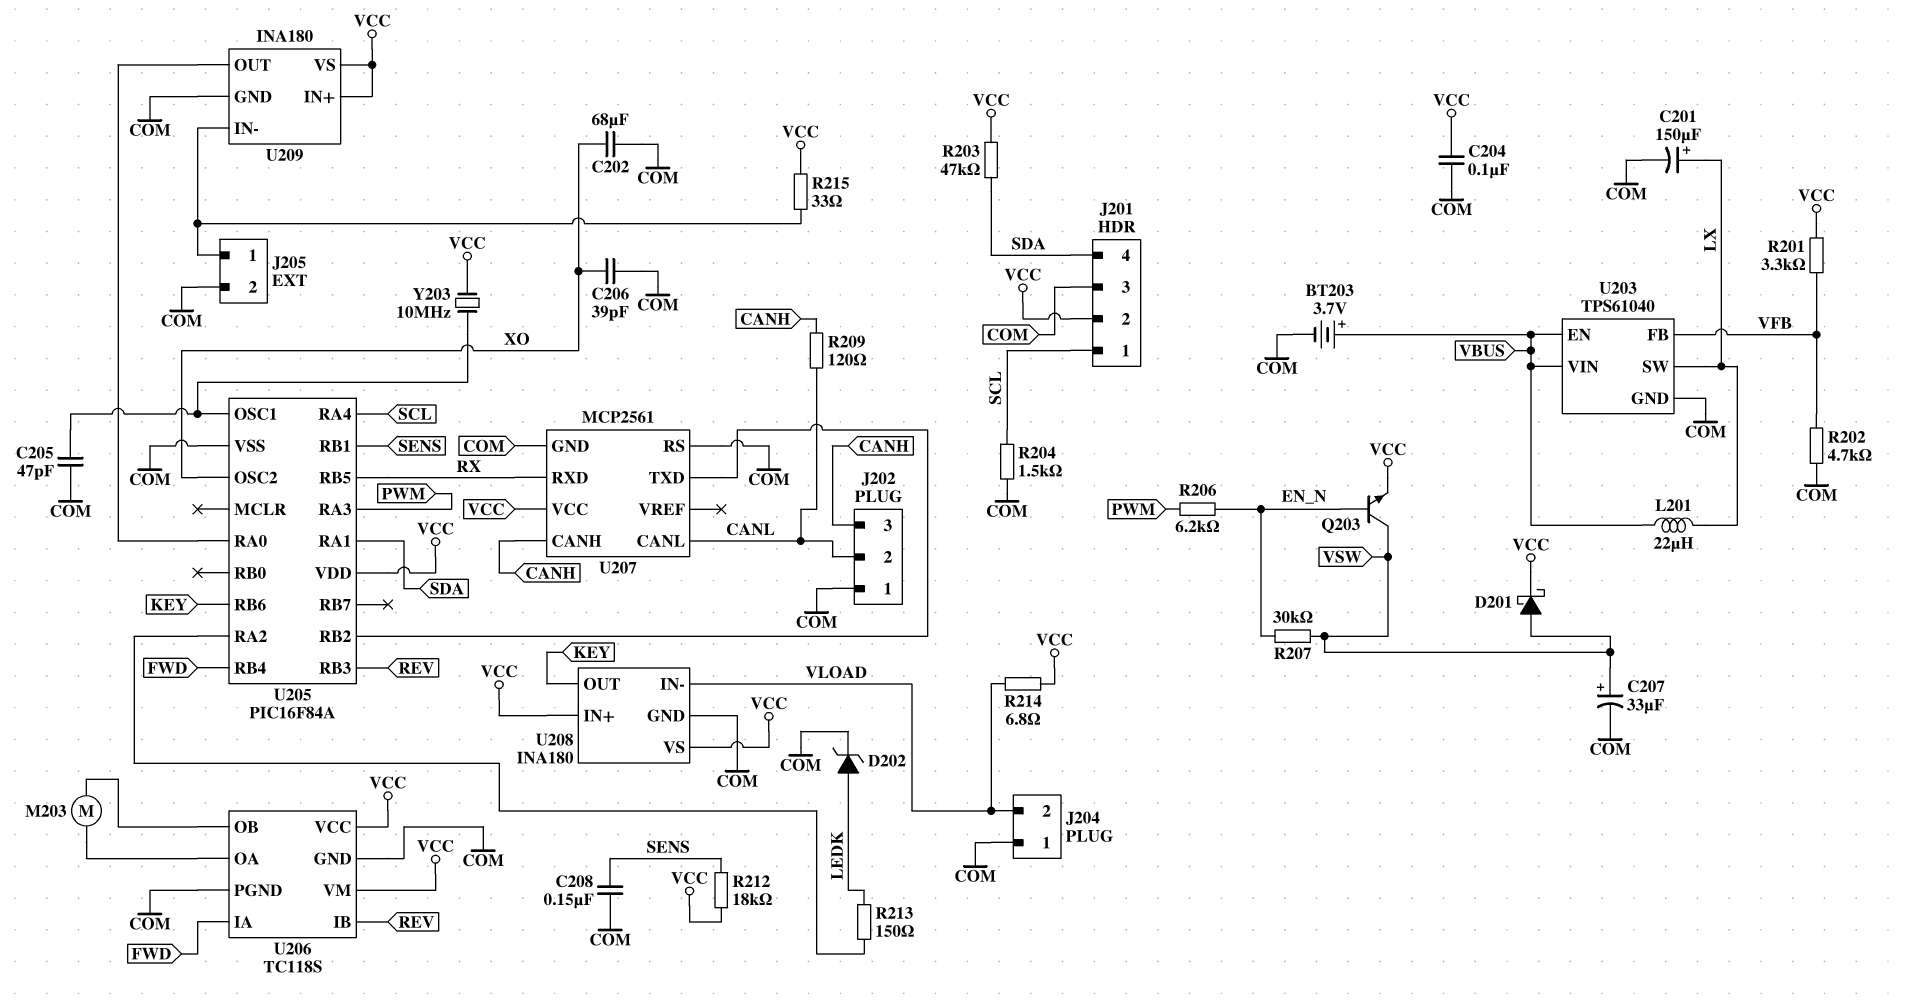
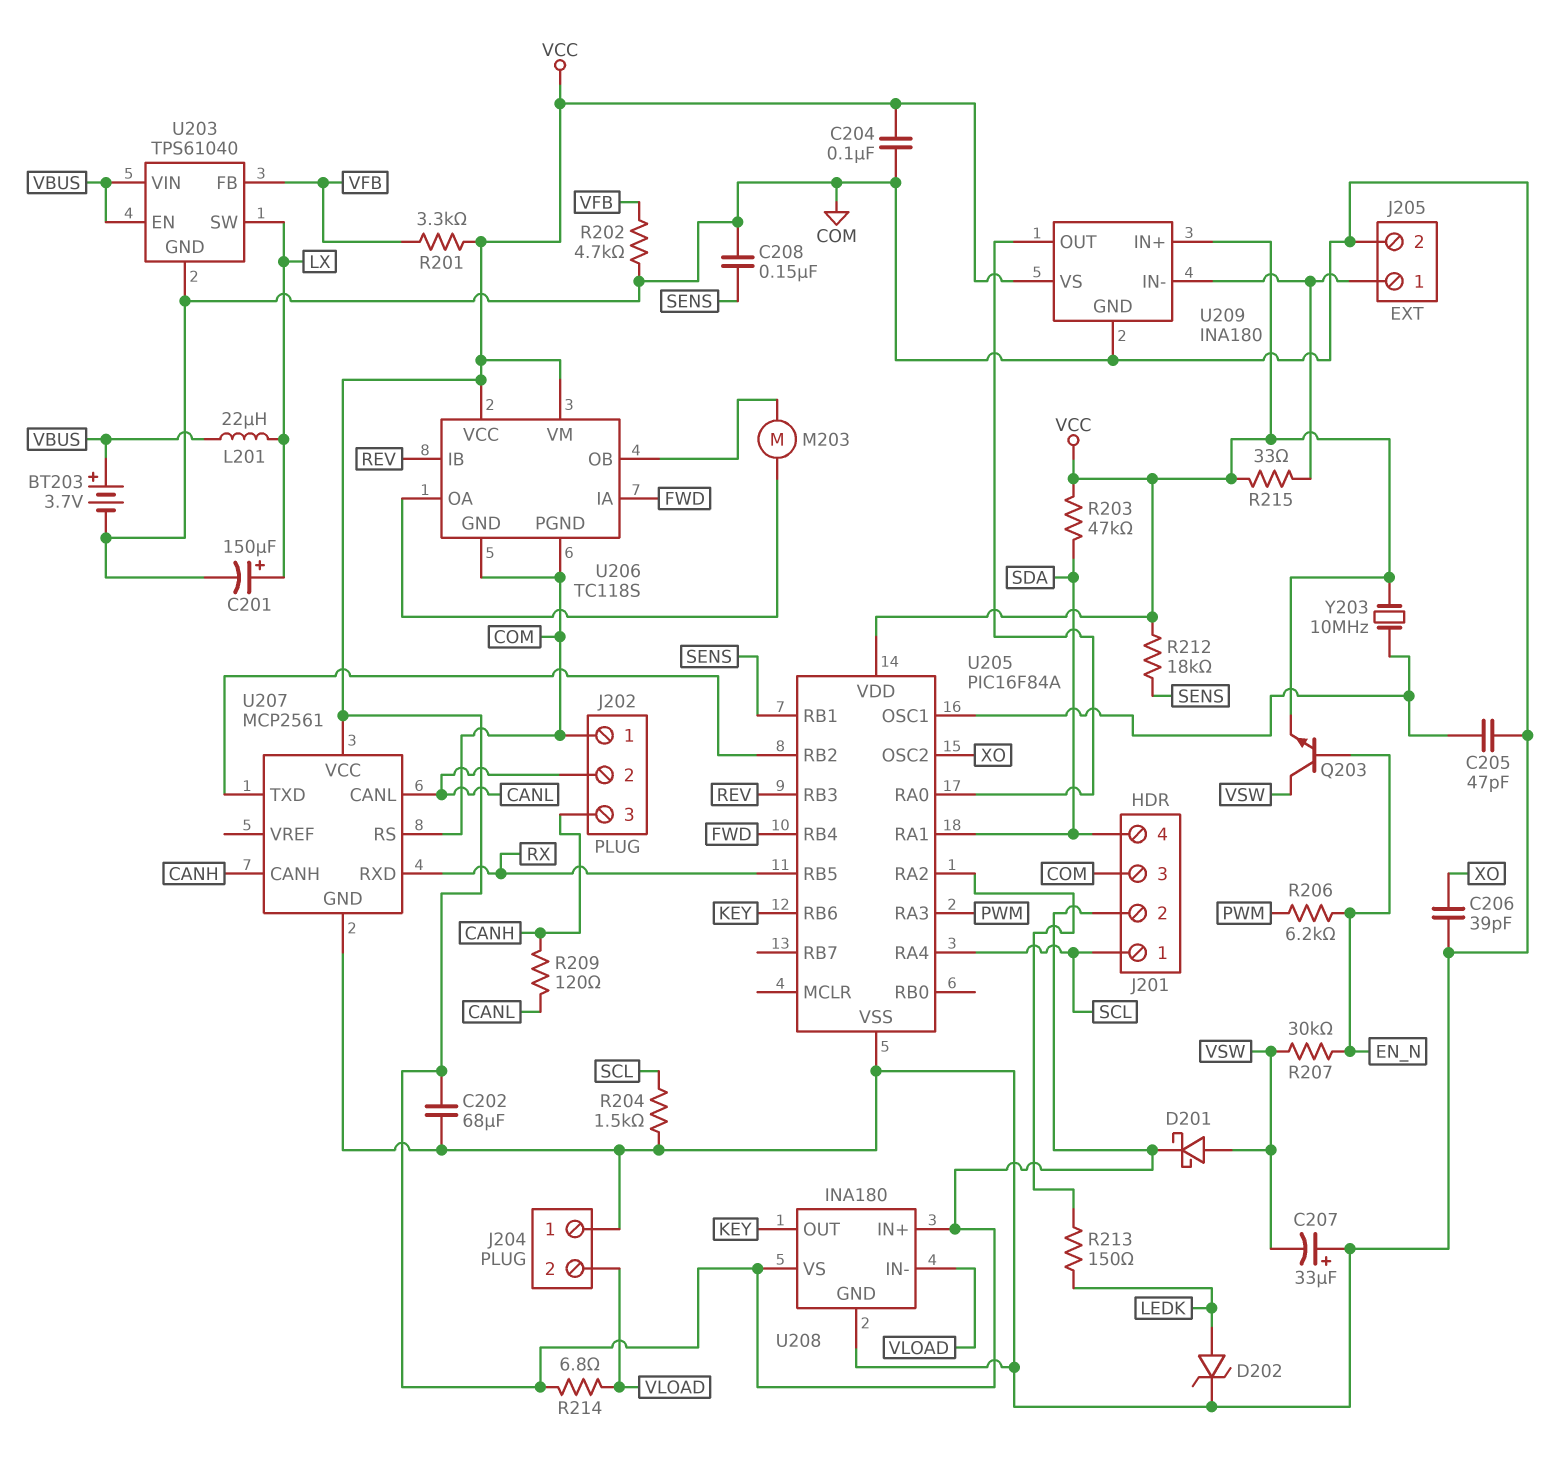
C202: 68uF (COM, XO) -> 68uF (COM, VCC)
C207: 33uF (plus VSW, minus COM) -> 33uF (plus COM, minus VSW)

